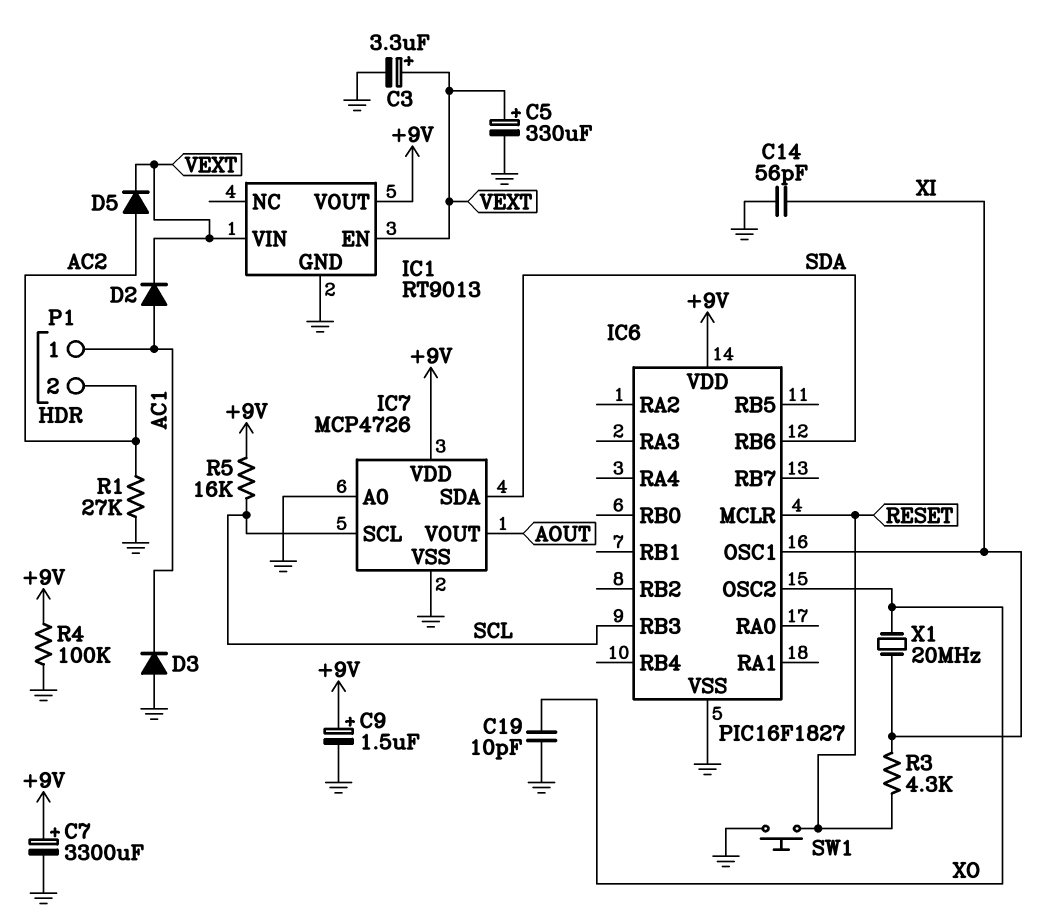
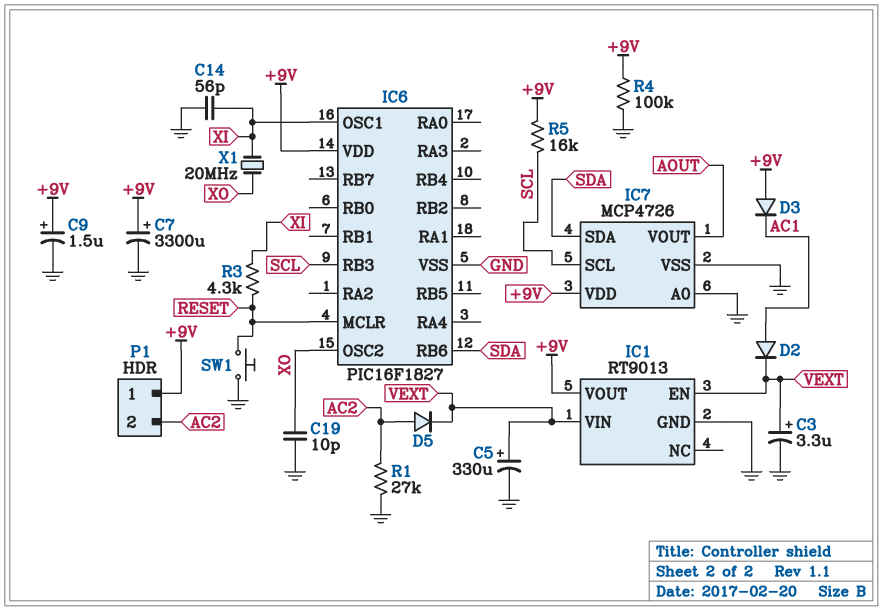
D3: diode (A GND, K AC1) -> diode (A +9V, K AC1)
P1 pin 1: AC1 -> +9V

